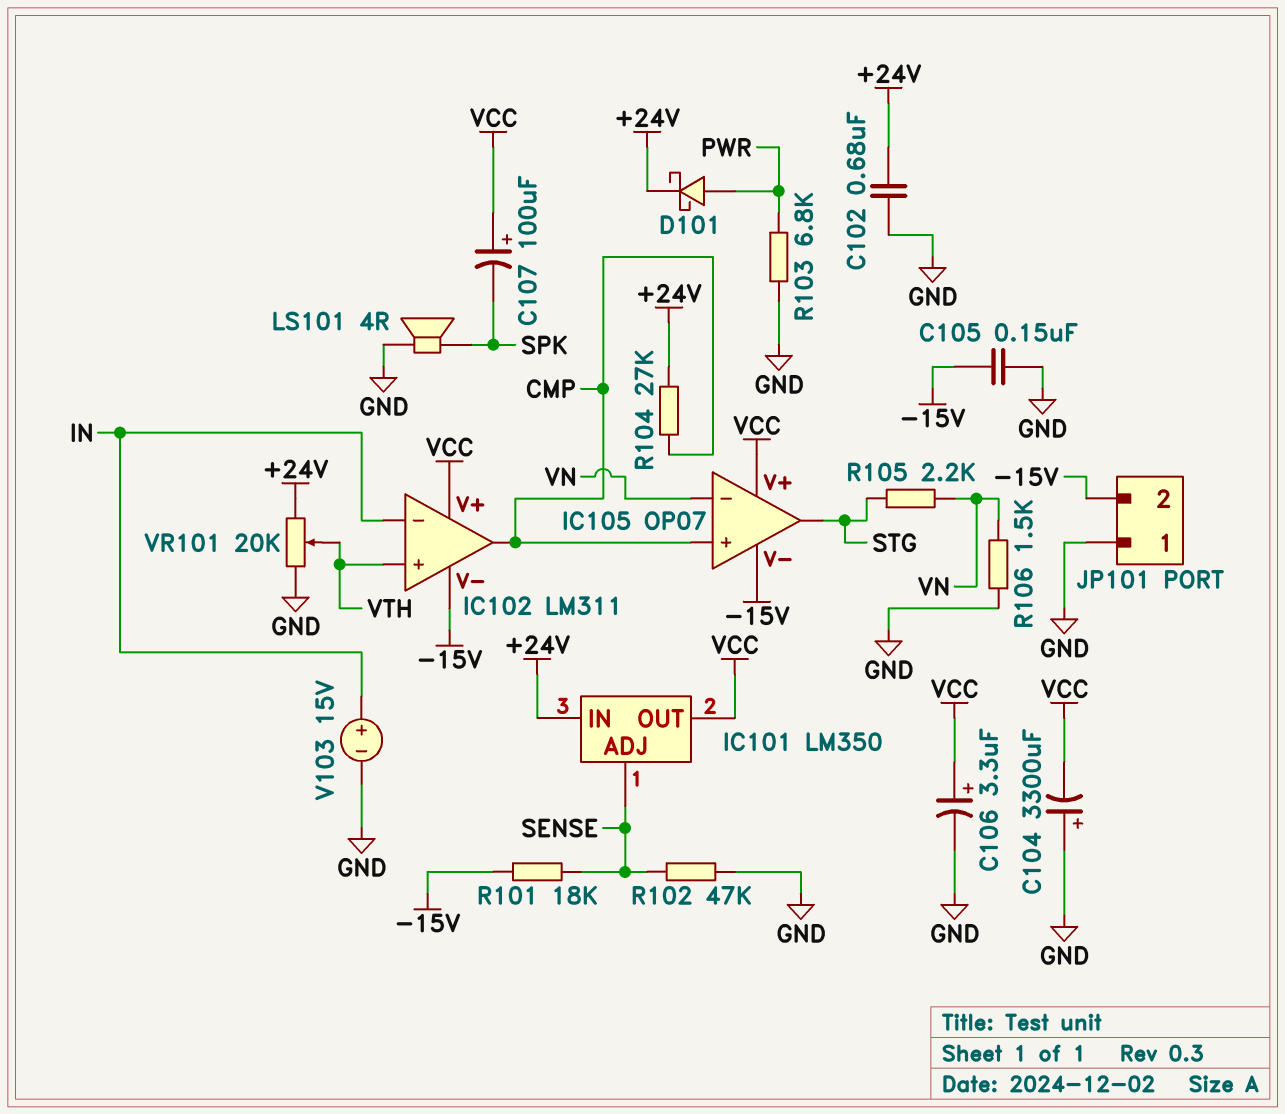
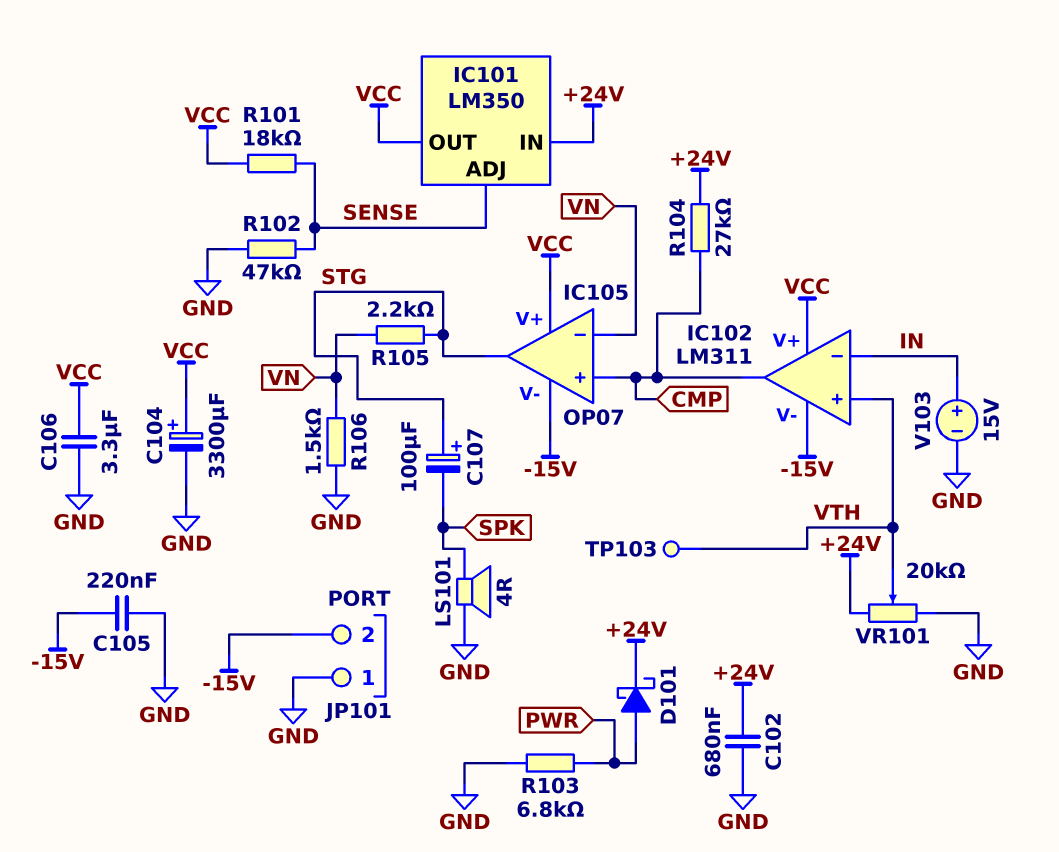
C104: 3300uF (plus GND, minus VCC) -> 3300uF (plus VCC, minus GND)
C105: 150nF (-15V, GND) -> 220nF (-15V, GND)
C106: 3.3uF (plus VCC, minus GND) -> 3.3uF (GND, VCC)
C107: 100uF (plus VCC, minus SPK) -> 100uF (plus STG, minus SPK)
R101: 18k (-15V, SENSE) -> 18k (SENSE, VCC)
TP103: none -> test point (VTH)

